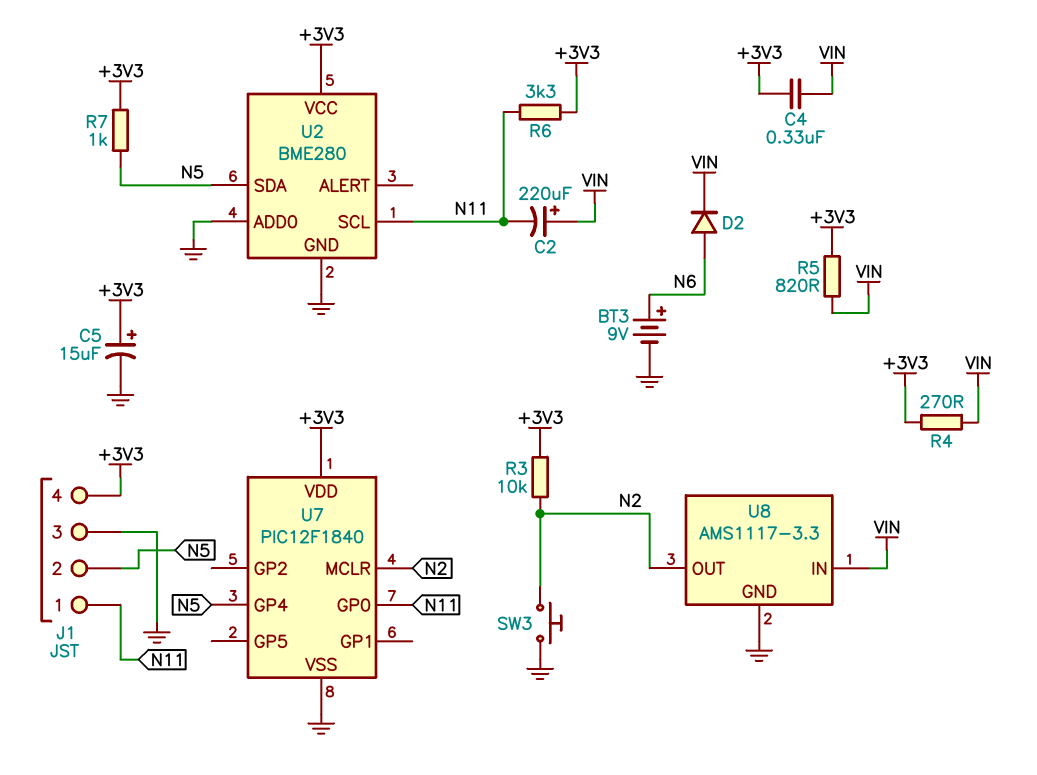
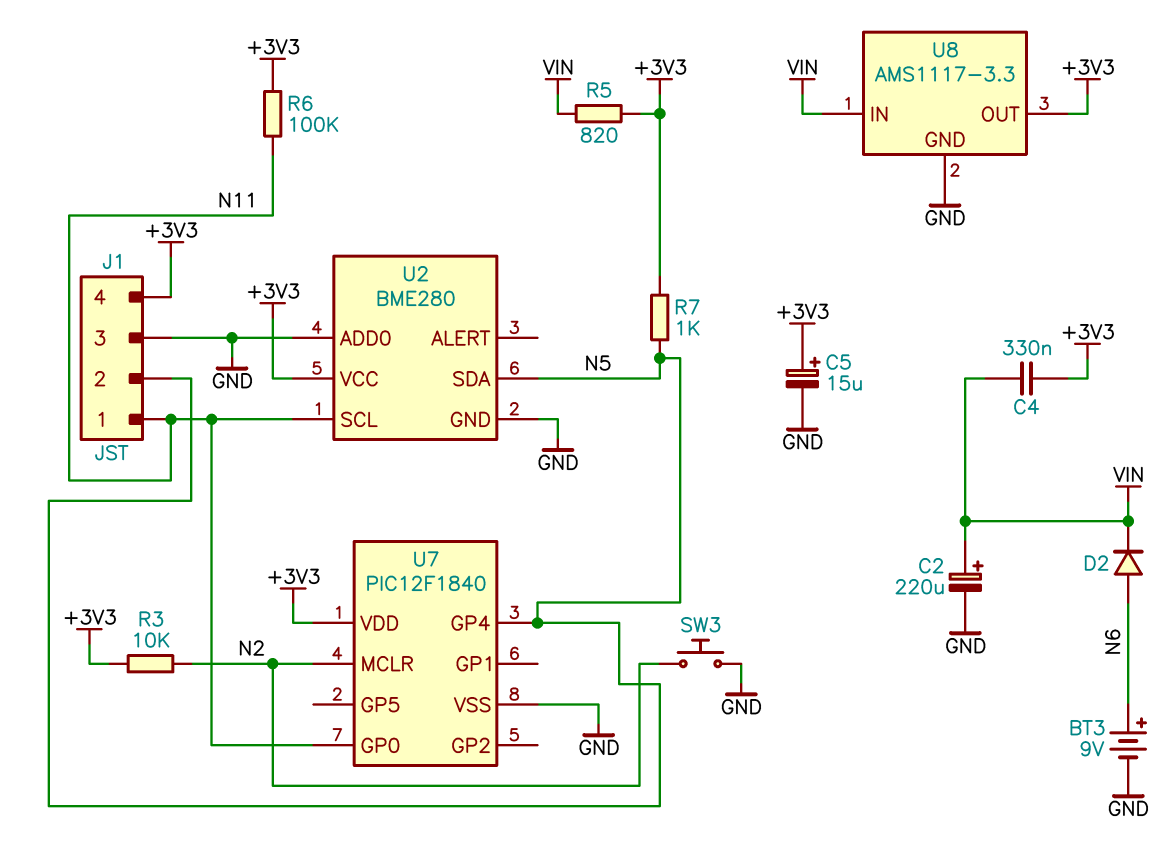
C2: 220uF (plus VIN, minus N11) -> 220uF (plus VIN, minus GND)
R4: 270 (+3V3, VIN) -> none
R6: 3.3k (+3V3, N11) -> 100k (+3V3, N11)
U8 pin OUT: N2 -> +3V3

